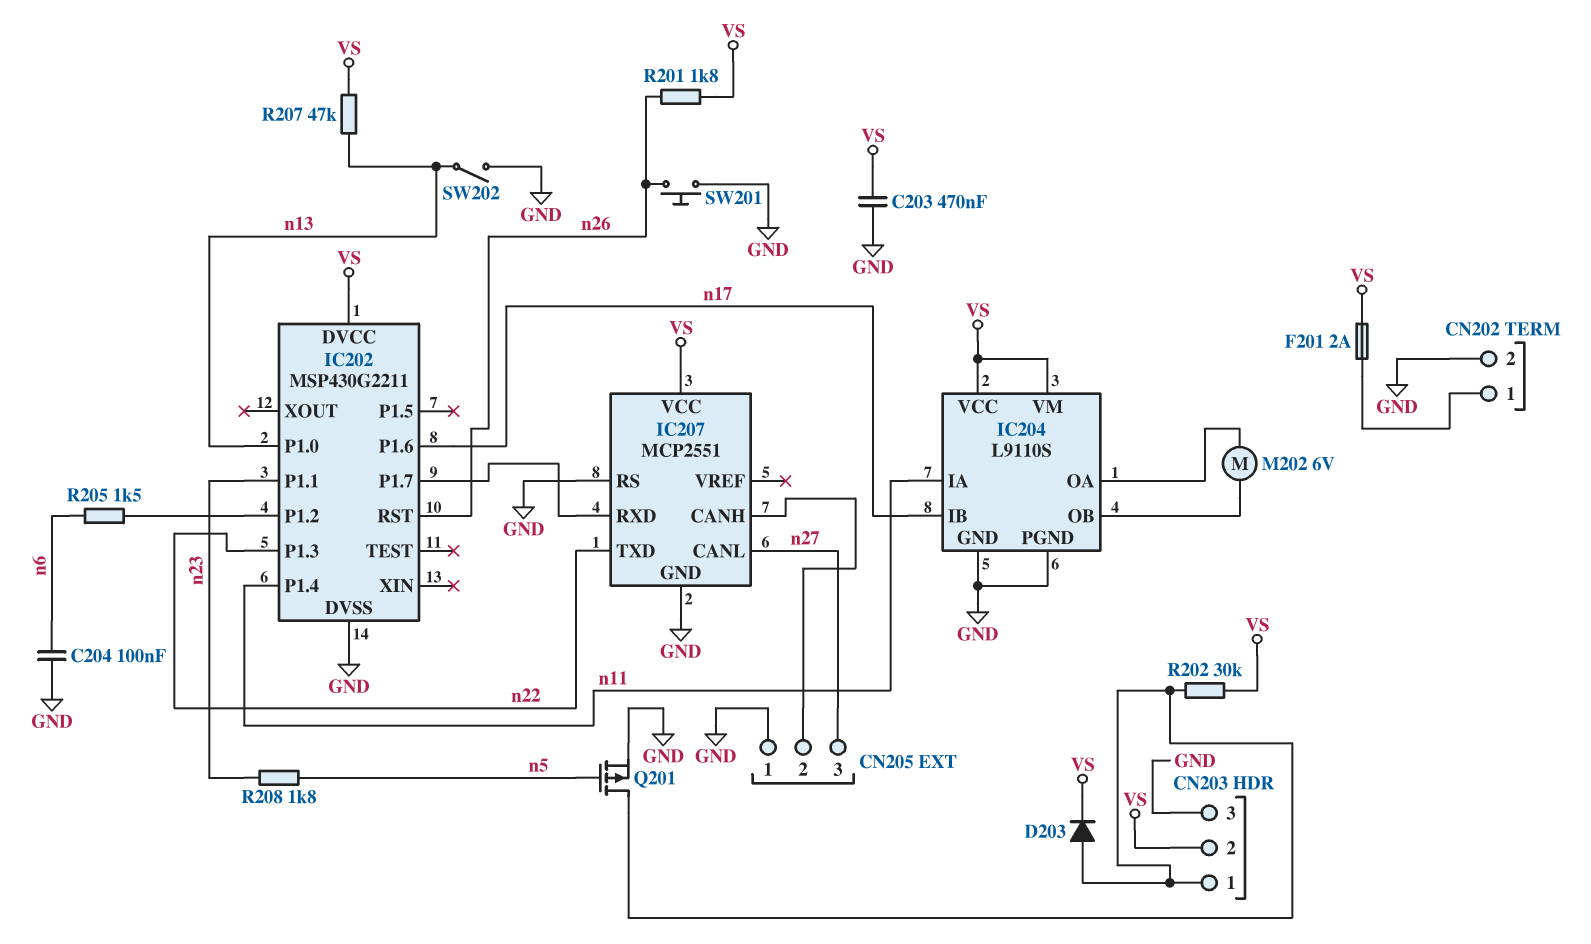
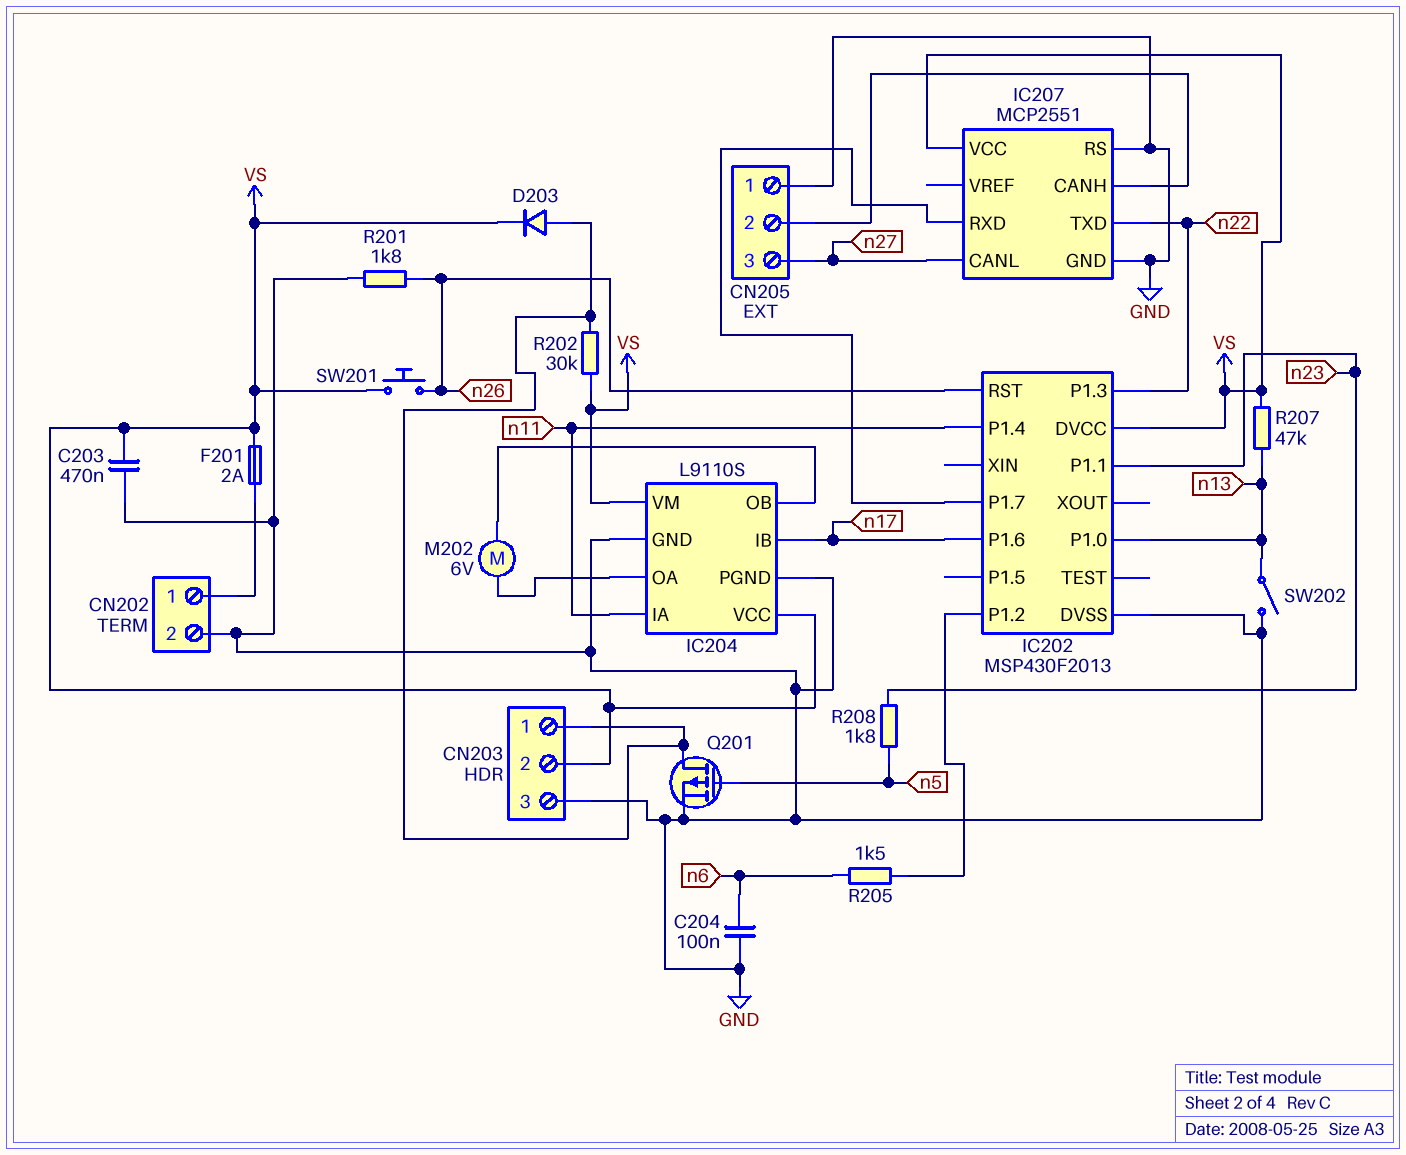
IC202: MSP430G2211 -> MSP430F2013
R201: 1.8k (VS, n26) -> 1.8k (GND, n26)
SW201: button (GND, n26) -> button (VS, n26)

